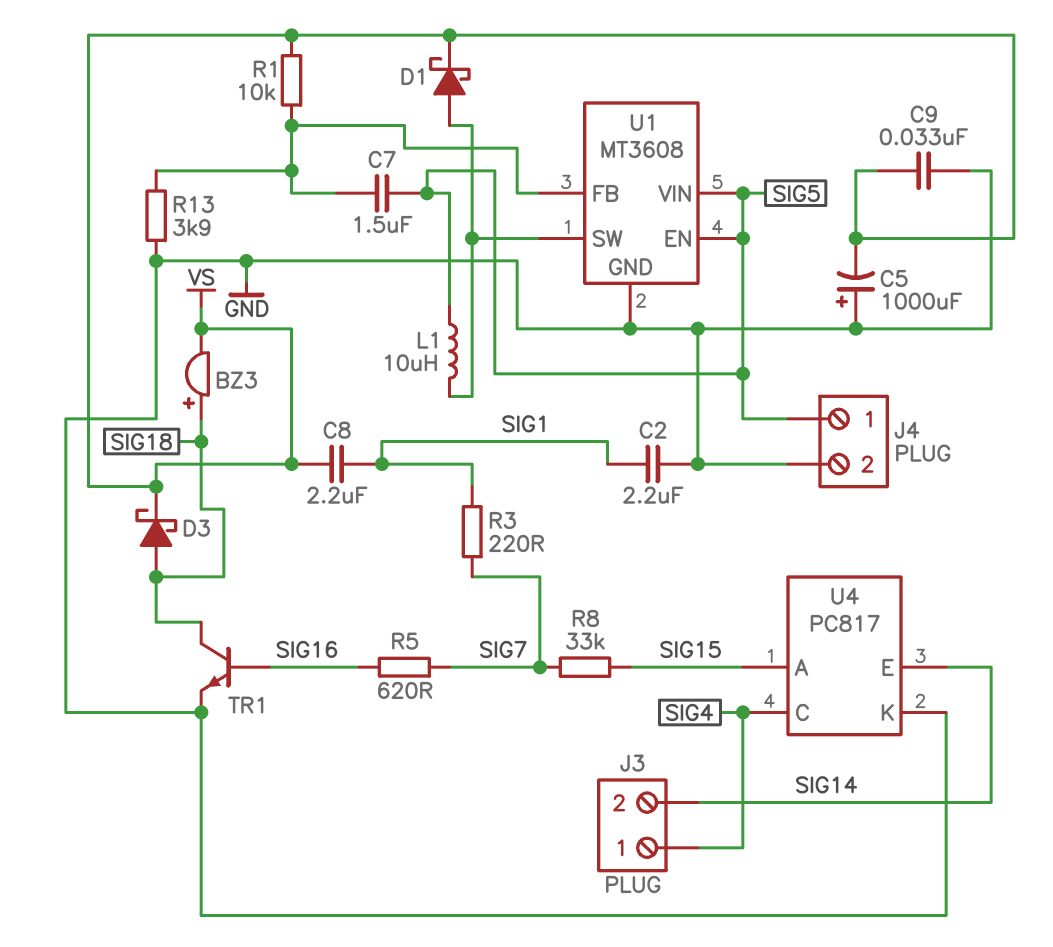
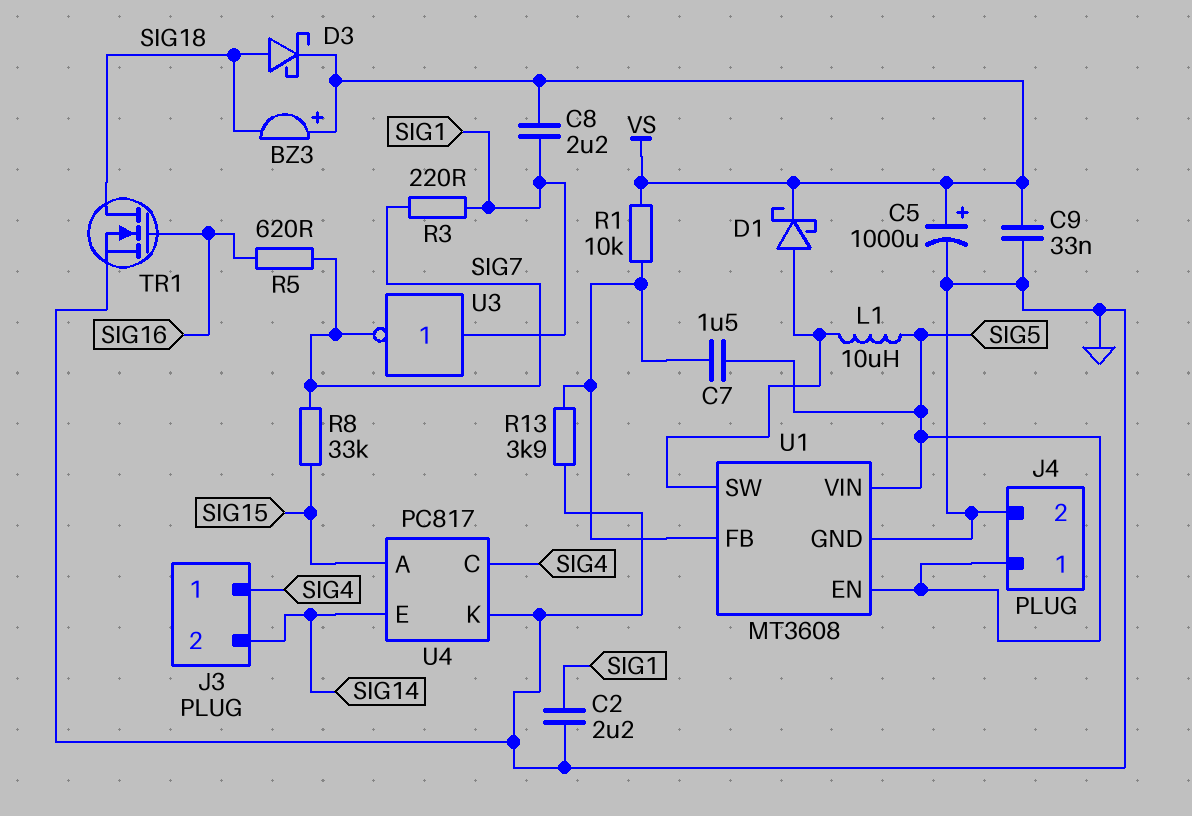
BZ3: buzzer (plus SIG18, minus VS) -> buzzer (plus VS, minus SIG18)
C5: 1000uF (plus GND, minus VS) -> 1000uF (plus VS, minus GND)
TR1: NPN (B SIG16, C SIG18, E GND) -> NMOS (G SIG16, D SIG18, S GND)
U3: none -> NOT (in SIG1, out SIG7)

